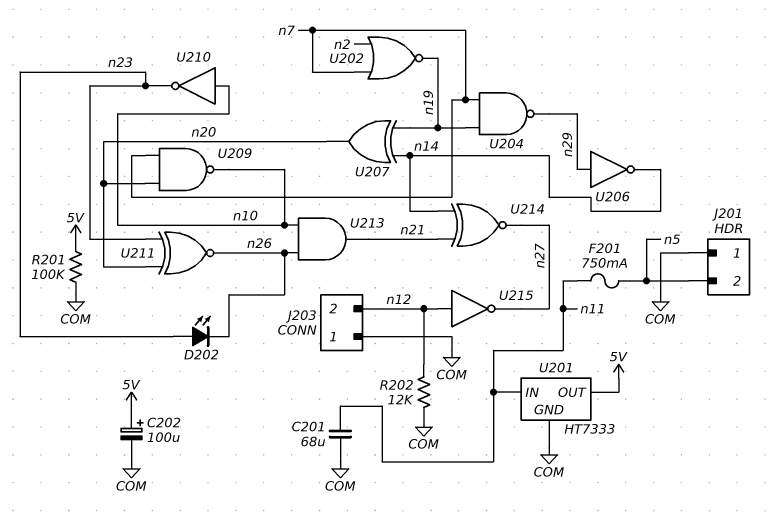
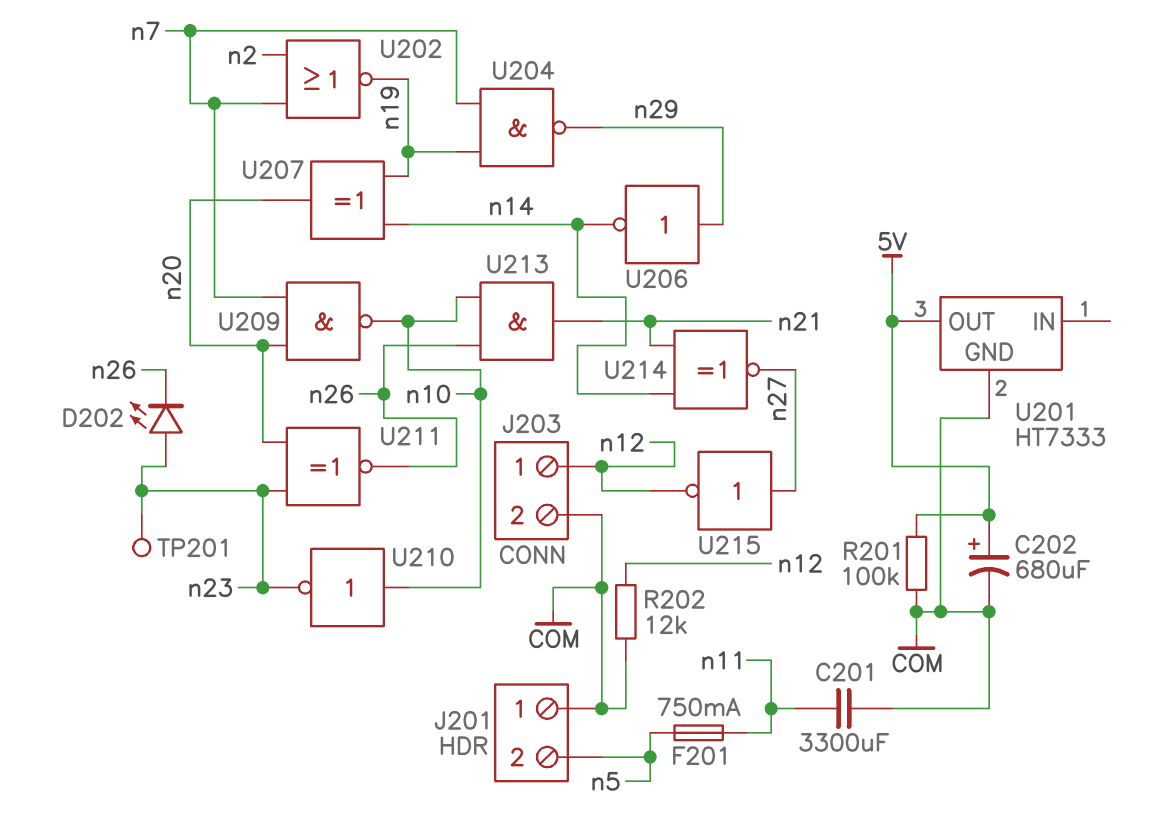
C201: 68uF (COM, n11) -> 3300uF (COM, n11)
C202: 100uF (plus 5V, minus COM) -> 680uF (plus 5V, minus COM)
J203 pin 1: COM -> n12
J203 pin 2: n12 -> COM
TP201: none -> test point (n23)
U201 pin IN: n11 -> none
U215: NOT (in n12, out n27) -> NOT (in n27, out n12)

